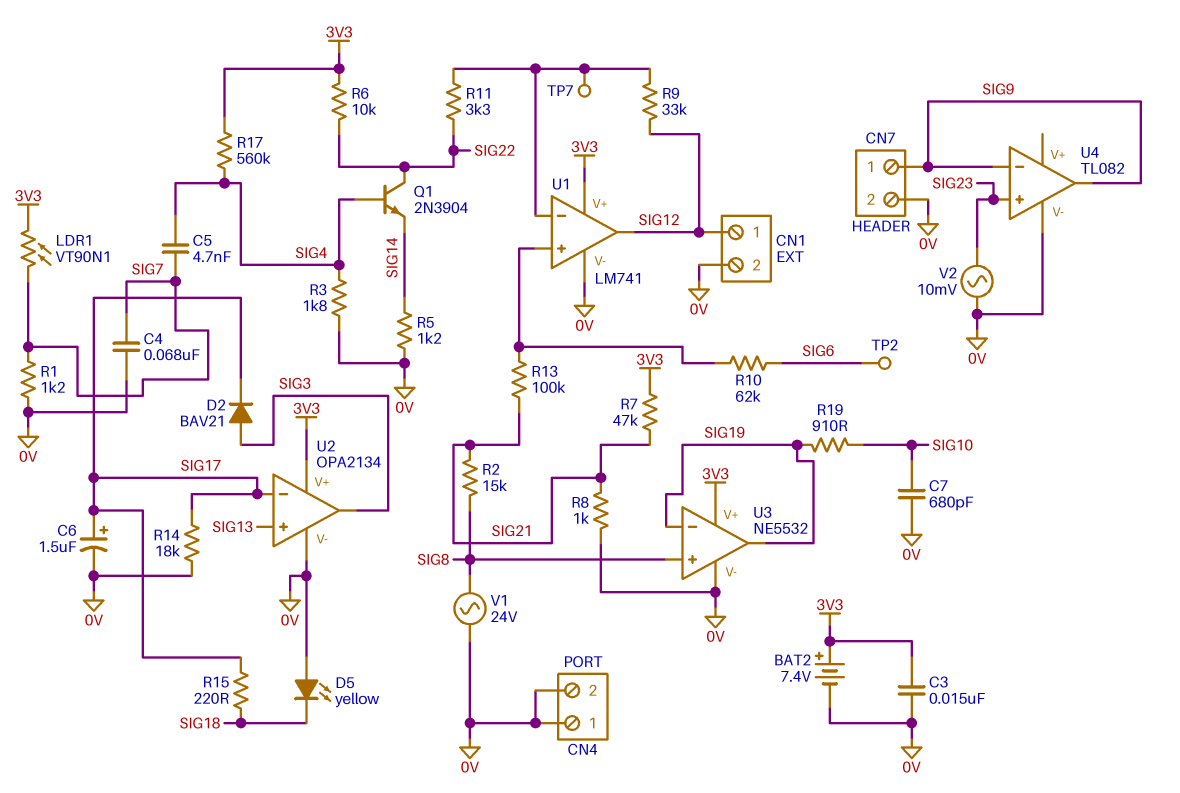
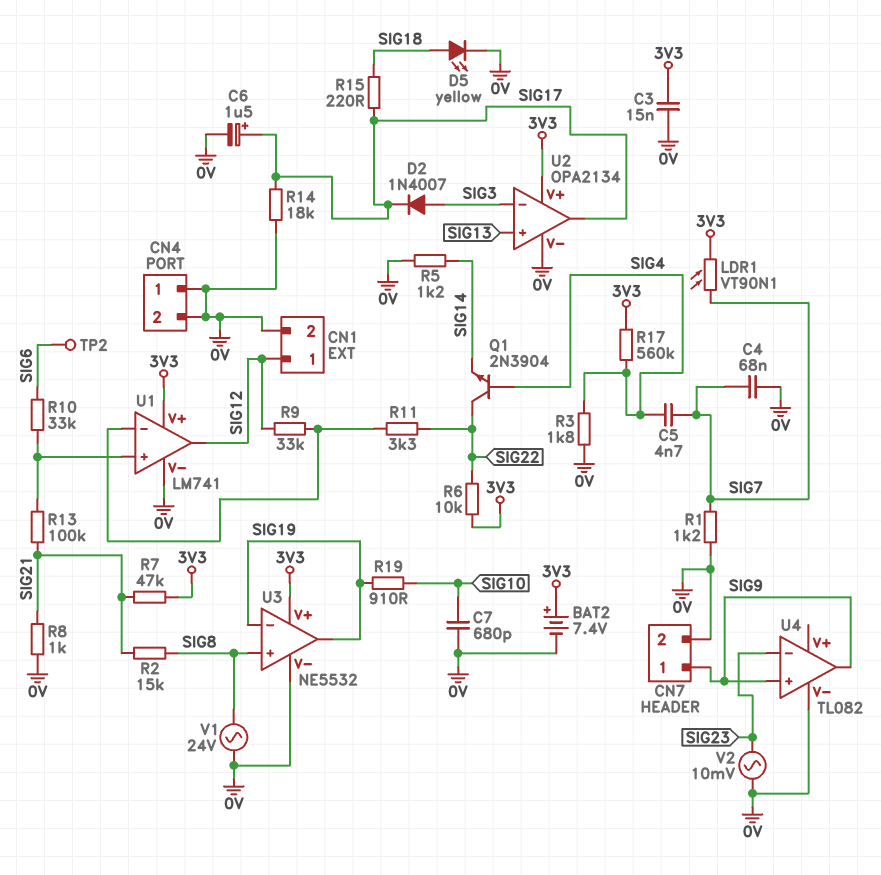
D2: diode BAV21 (A SIG3, K SIG17) -> diode 1N4007 (A SIG3, K SIG17)
D5: LED yellow (A 0V, K SIG18) -> LED yellow (A SIG18, K 0V)
R10: 62k (SIG6, U1/in+) -> 33k (SIG6, U1/in+)
TP7: test point (U1/in-) -> none
U2 pin in-: SIG17 -> SIG3
U2 pin out: SIG3 -> SIG17
U4 pin in+: SIG23 -> SIG9
U4 pin in-: SIG9 -> SIG23

